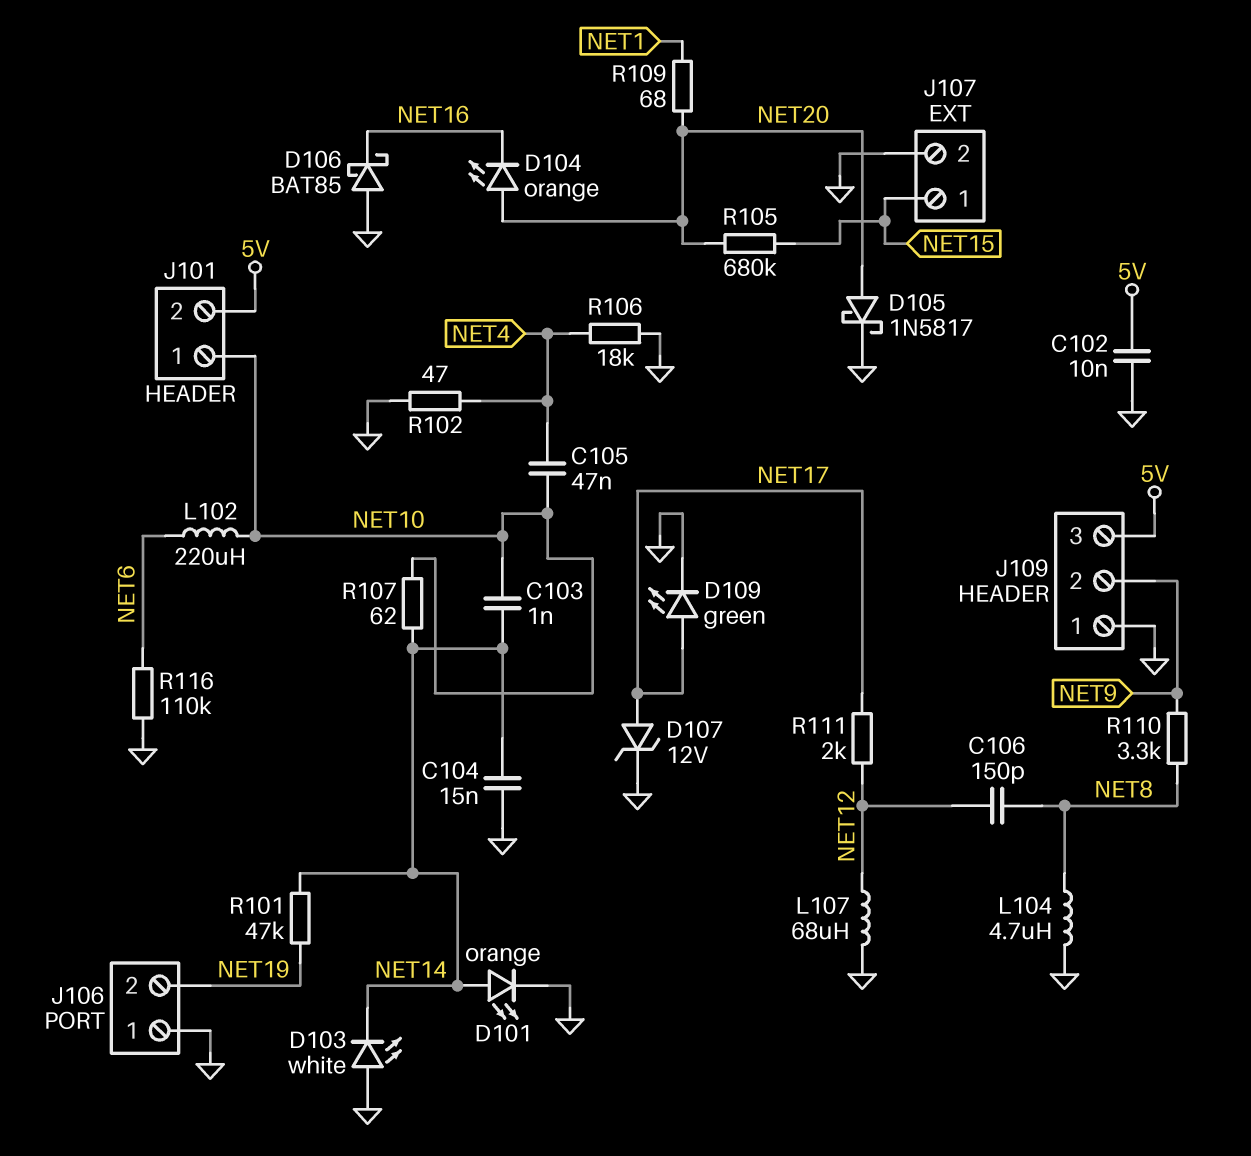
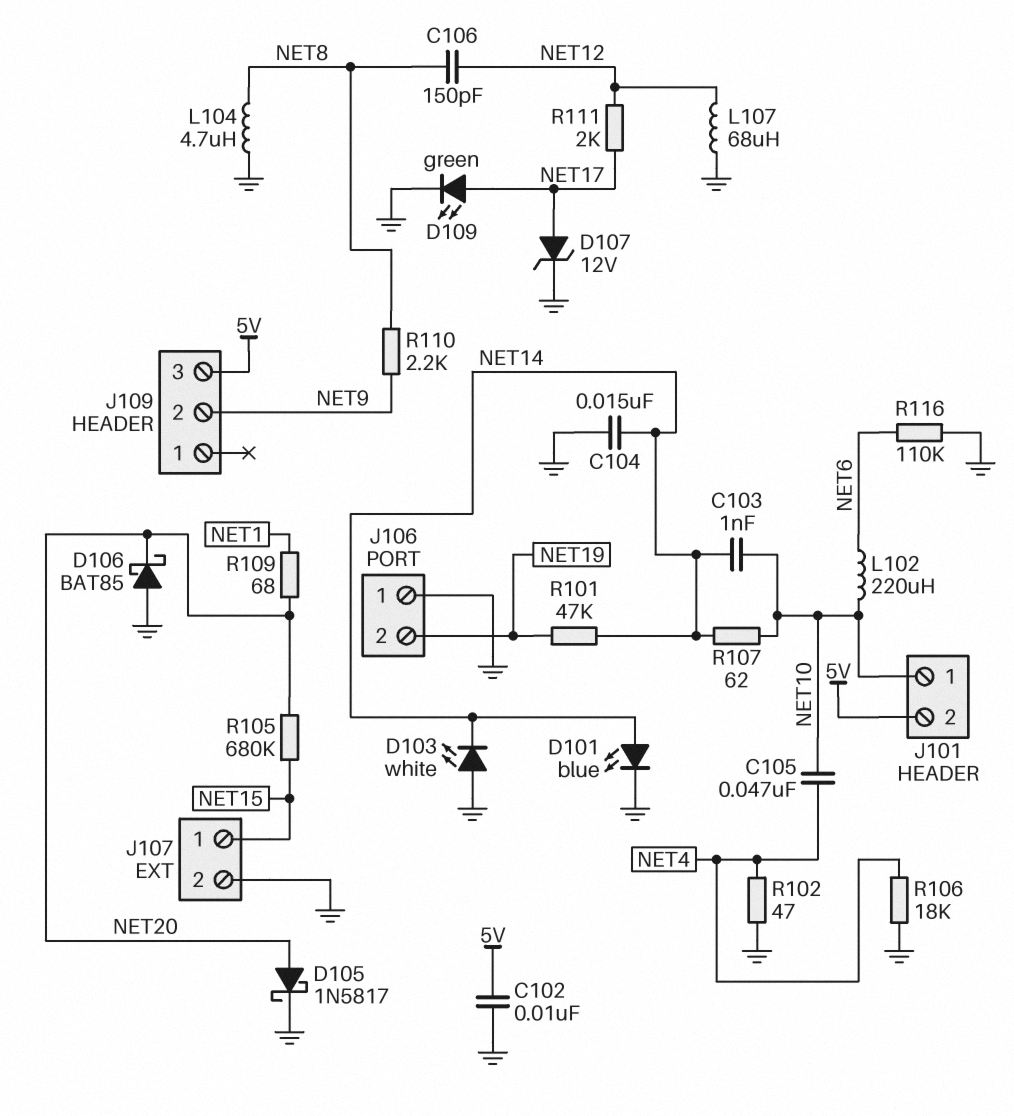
D101: LED orange (A NET14, K GND) -> LED blue (A NET14, K GND)
D104: LED orange (A NET20, K NET16) -> none
D106: schottky BAT85 (A GND, K NET16) -> schottky BAT85 (A GND, K NET20)
J109 pin 1: GND -> none
R110: 3.3k (NET8, NET9) -> 2.2k (NET8, NET9)

